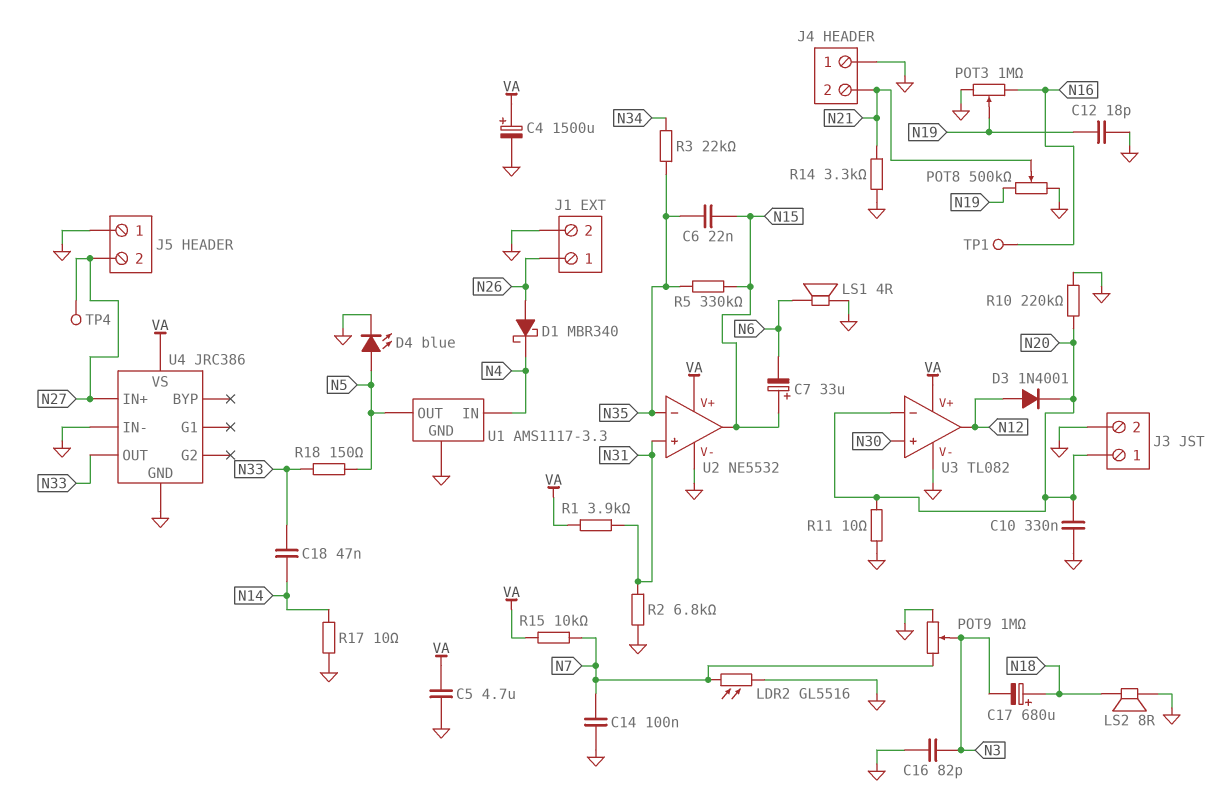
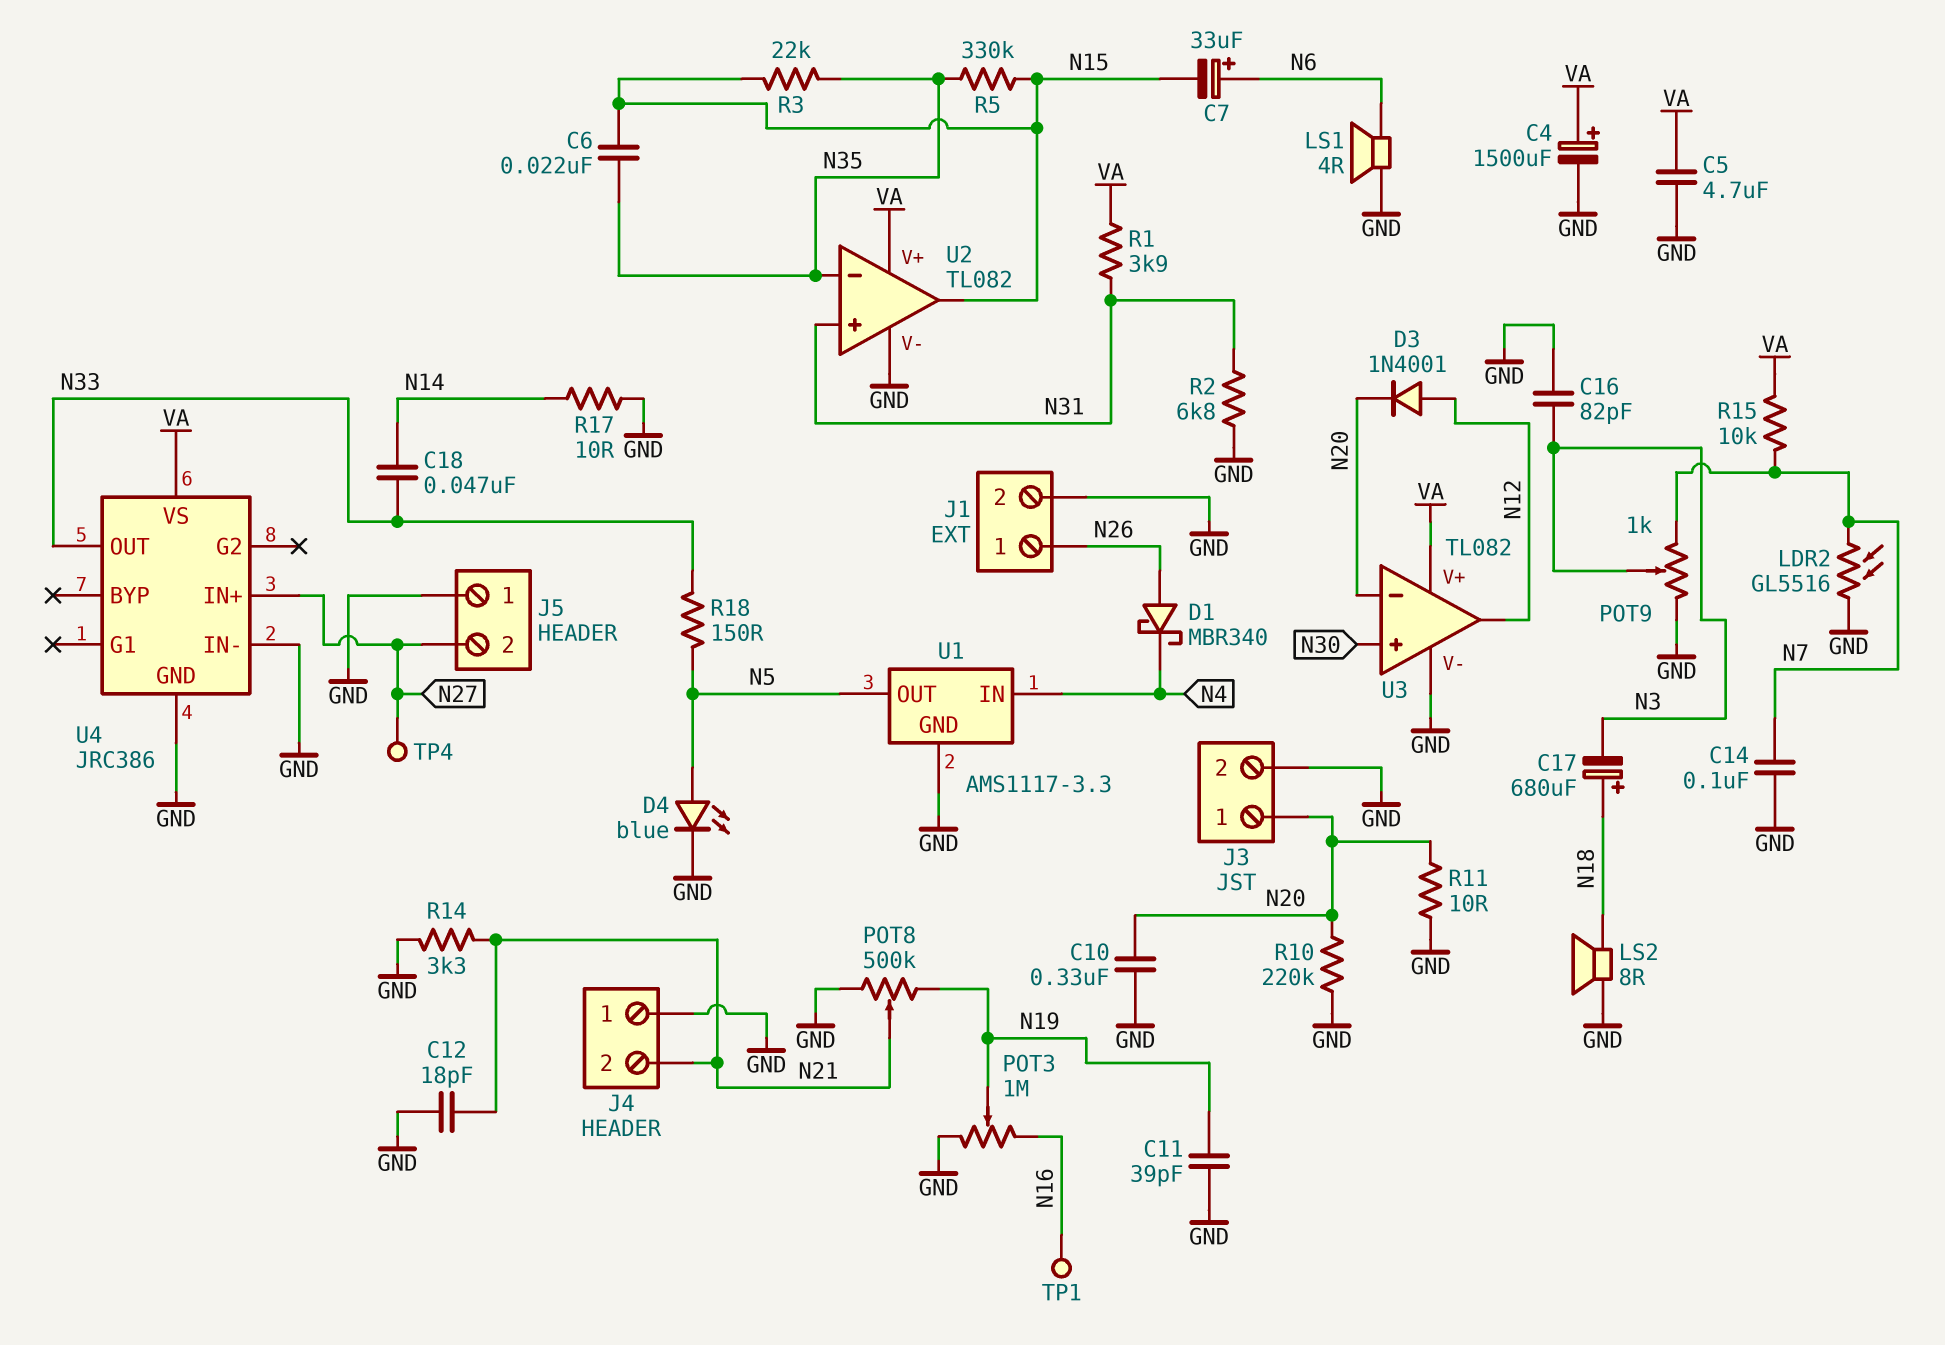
C7: 33uF (plus N15, minus N6) -> 33uF (plus N6, minus N15)
C11: none -> 39pF (GND, N19)
C12: 18pF (GND, N19) -> 18pF (GND, N21)
POT9: 1M (GND, N7, wiper N3) -> 1k (GND, N7, wiper N3)
R3: 22k (N34, N35) -> 22k (N15, N35)
U2: NE5532 -> TL082

